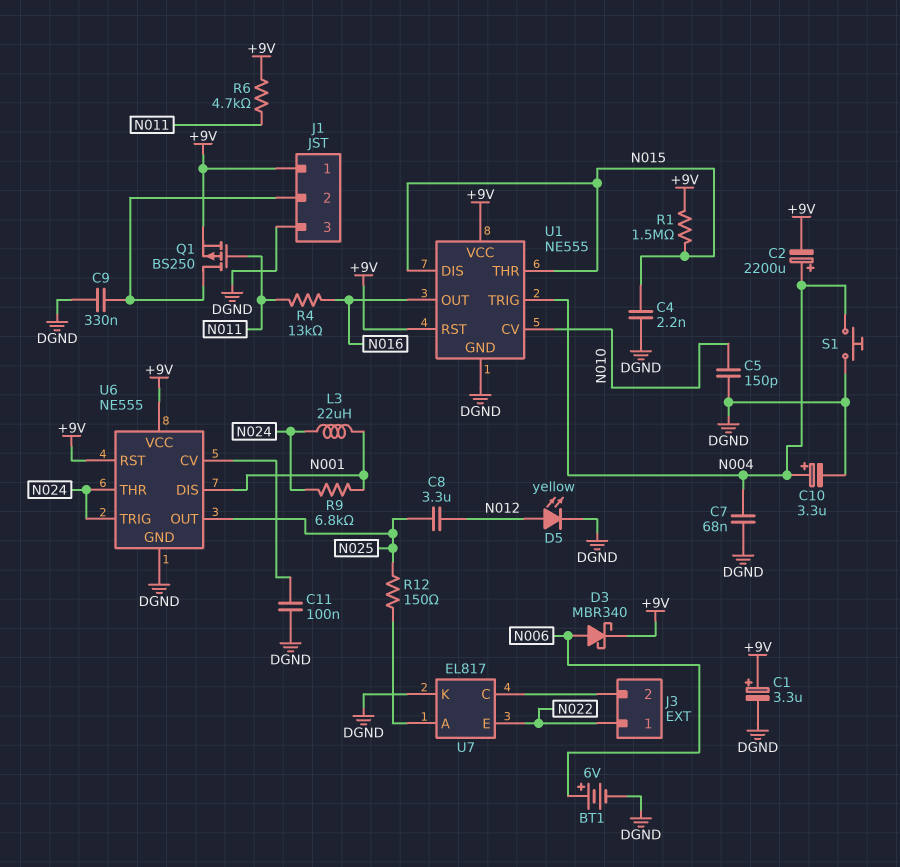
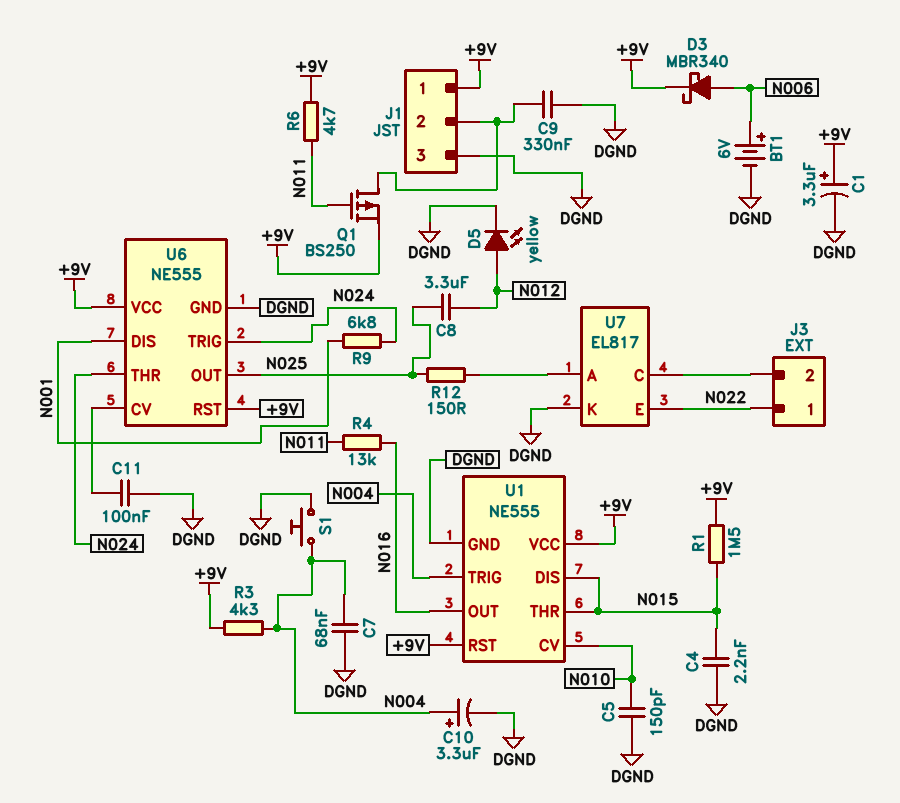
C2: 2200uF (plus N004, minus +9V) -> none
L3: 22uH (N001, N024) -> none
R3: none -> 4.3k (+9V, N004)

